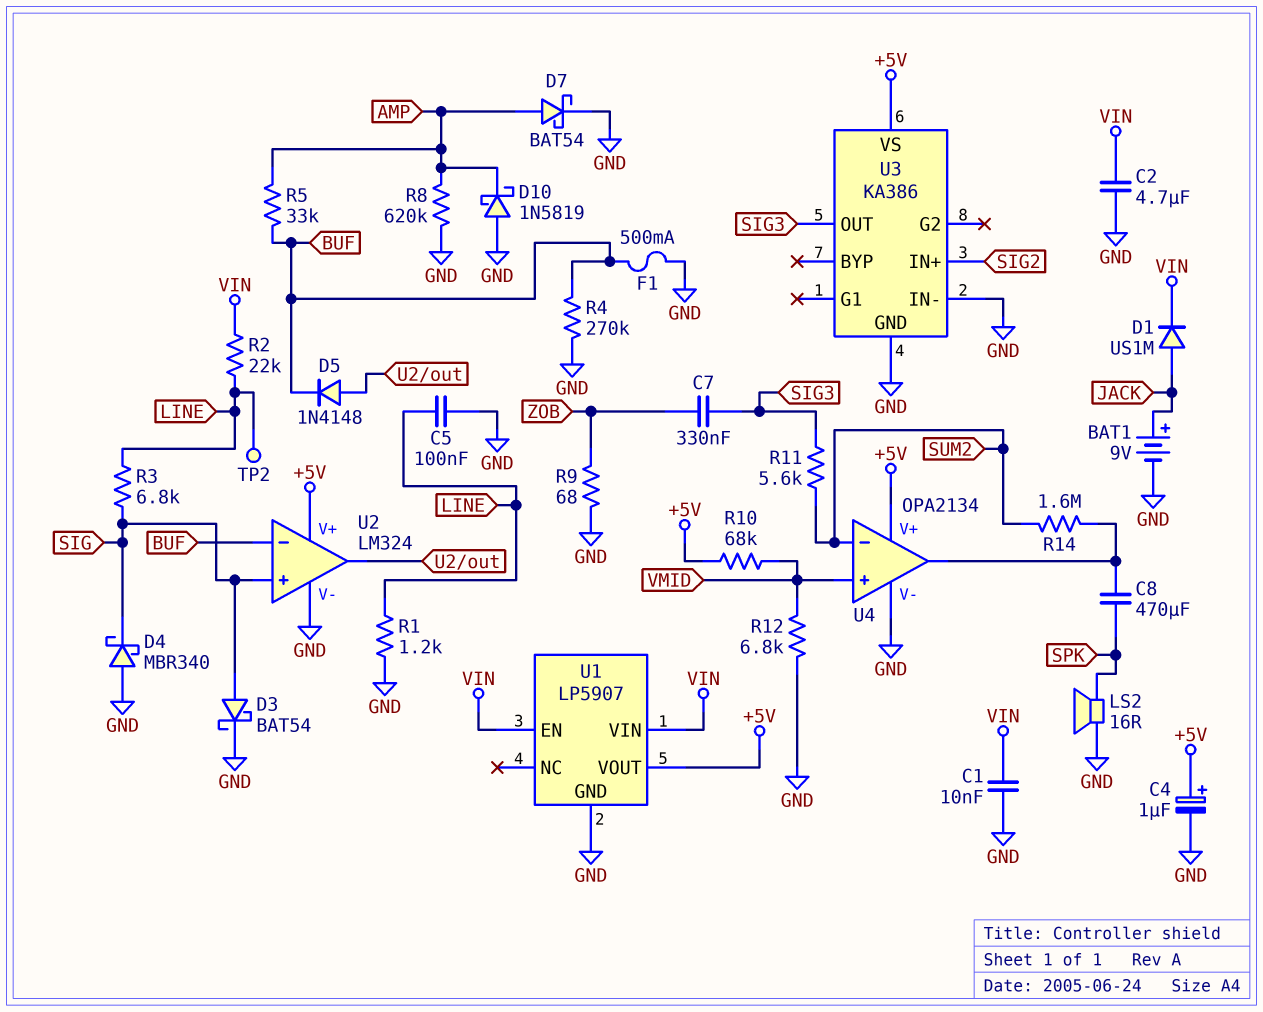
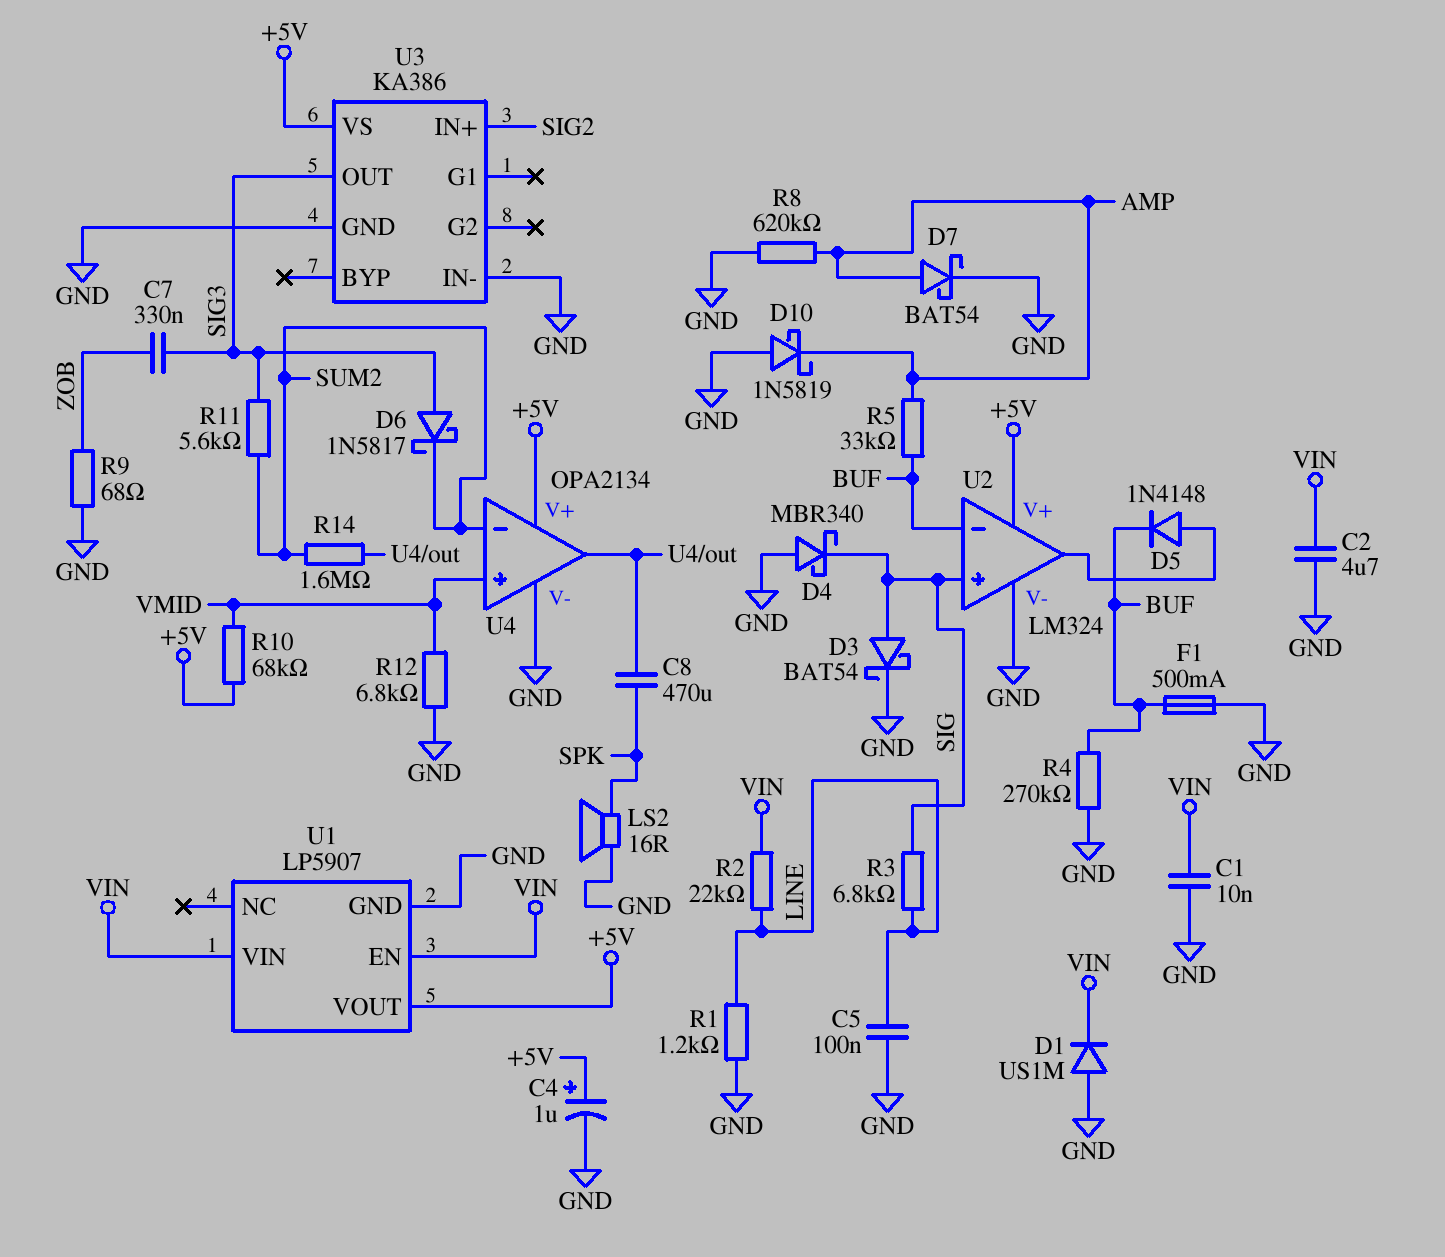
BAT1: 9V (plus JACK, minus GND) -> none
D1: diode US1M (A JACK, K VIN) -> diode US1M (A GND, K VIN)
D6: none -> schottky 1N5817 (A SIG3, K SUM2)
TP2: test point (LINE) -> none

